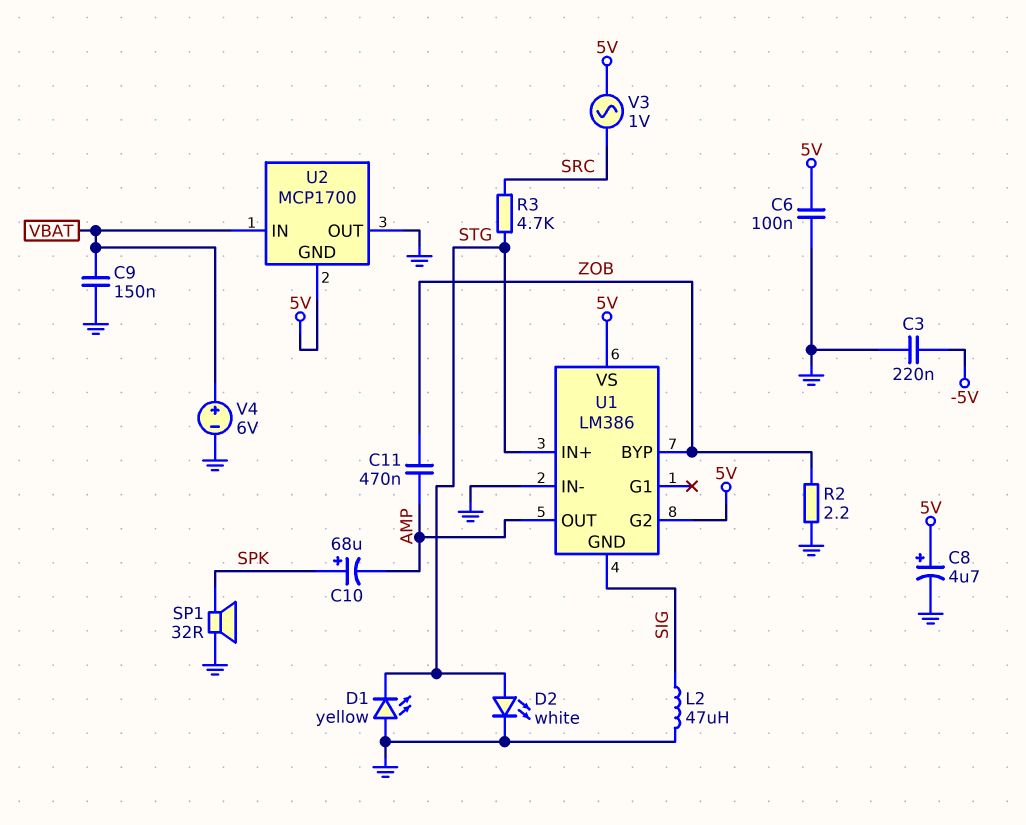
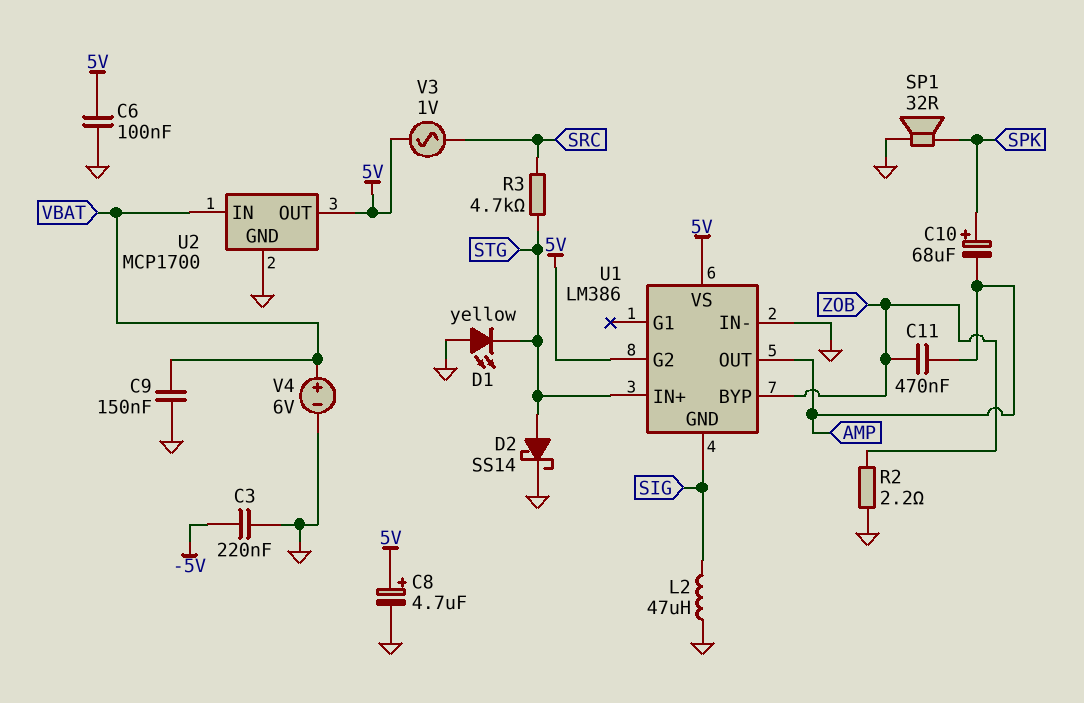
D2: LED white (A STG, K GND) -> schottky SS14 (A STG, K GND)
U2 pin GND: 5V -> GND
U2 pin OUT: GND -> 5V

